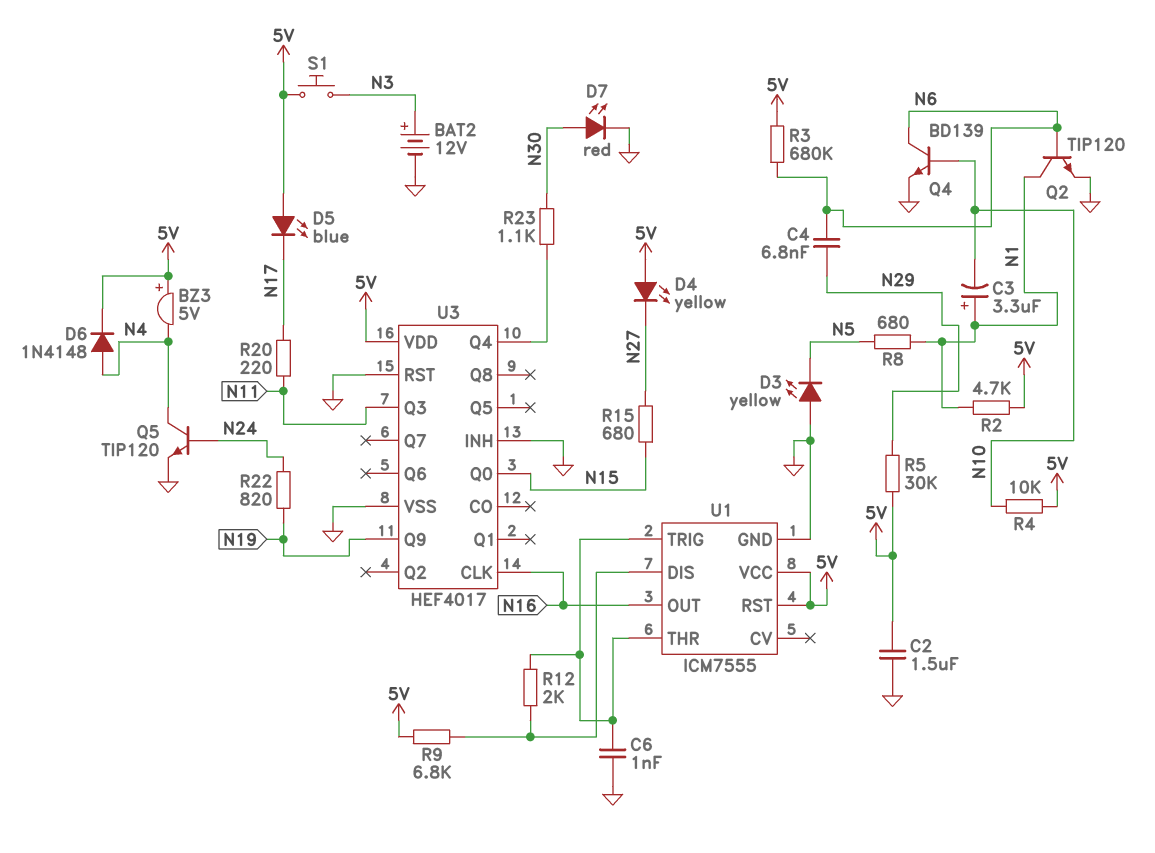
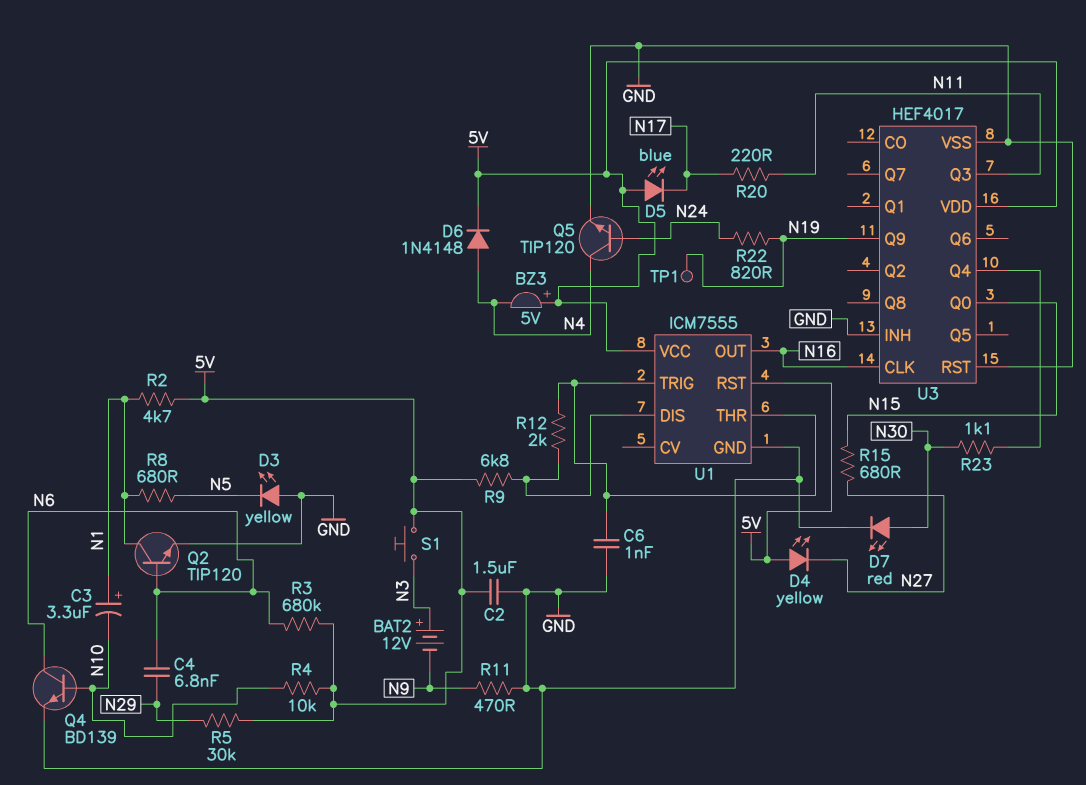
BAT2: 12V (plus N3, minus GND) -> 12V (plus N3, minus N9)
R11: none -> 470 (GND, N9)
TP1: none -> test point (N19)

